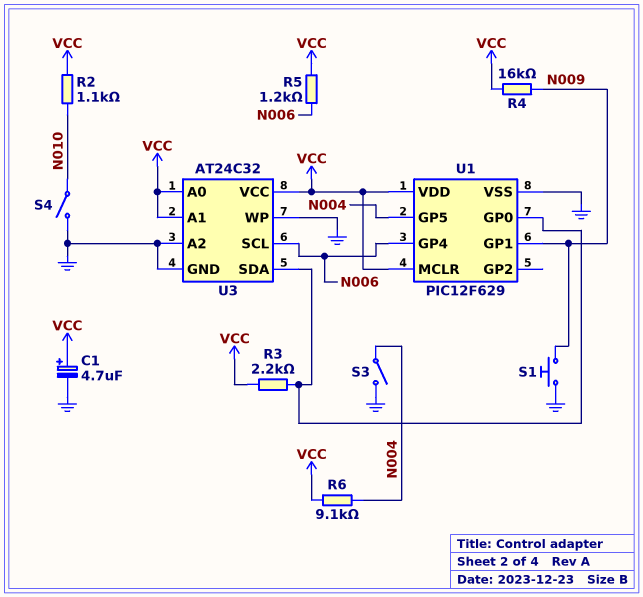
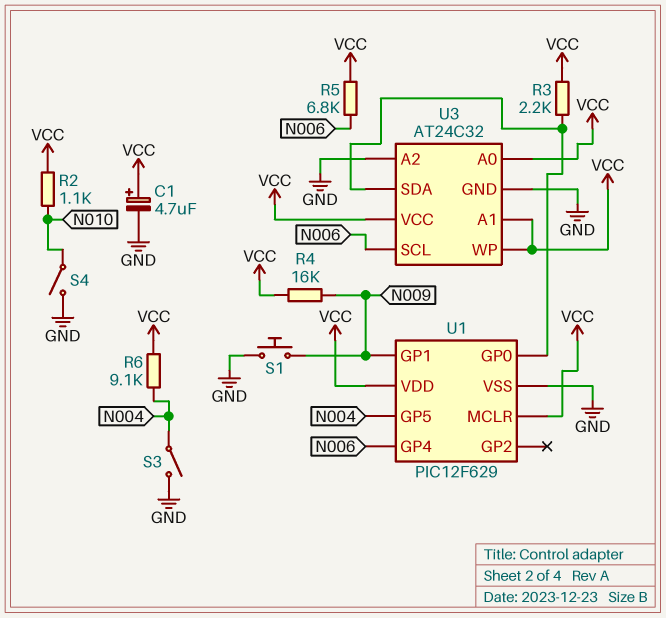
R5: 1.2k (N006, VCC) -> 6.8k (N006, VCC)
U3 pin WP: GND -> VCC

